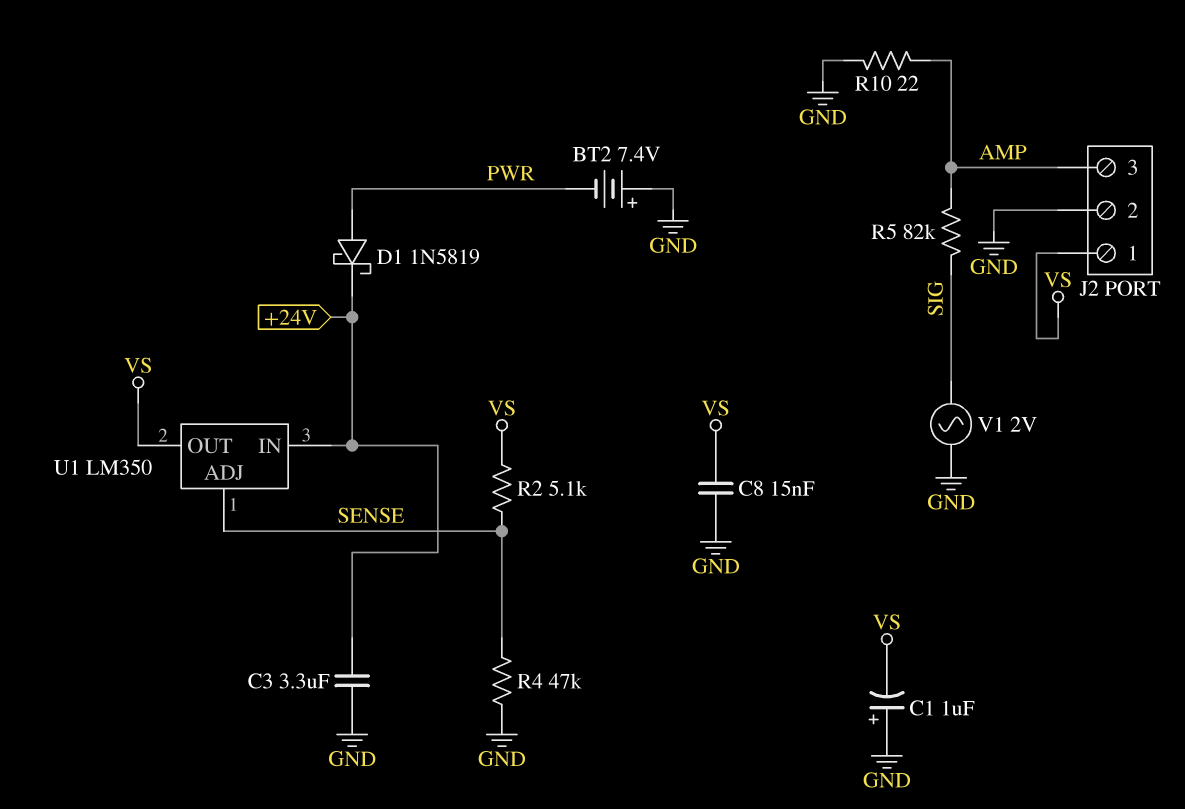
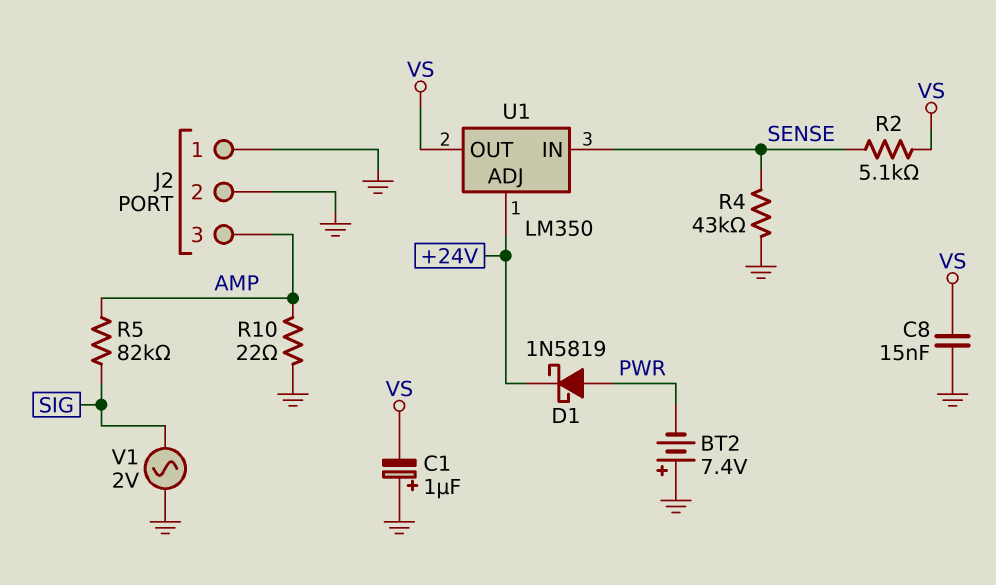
C3: 3.3uF (+24V, GND) -> none
J2 pin 1: VS -> GND
R4: 47k (GND, SENSE) -> 43k (GND, SENSE)
U1 pin ADJ: SENSE -> +24V
U1 pin IN: +24V -> SENSE

